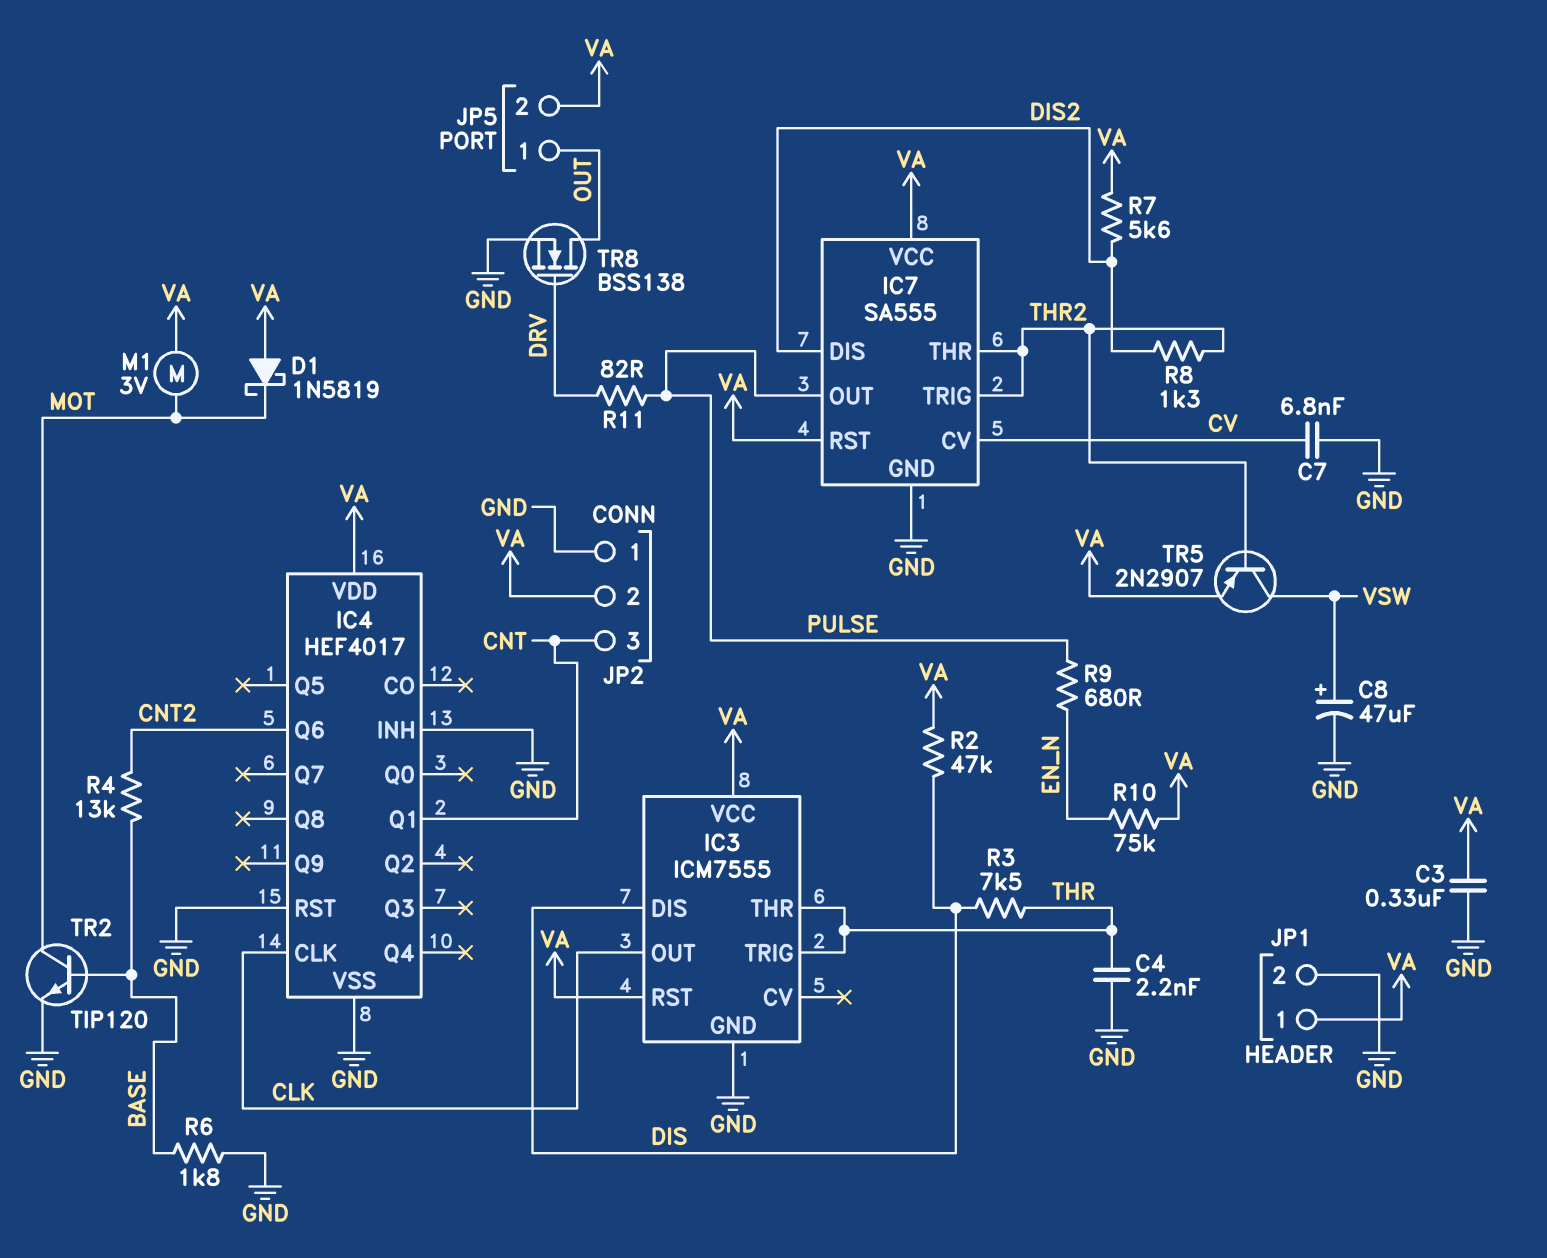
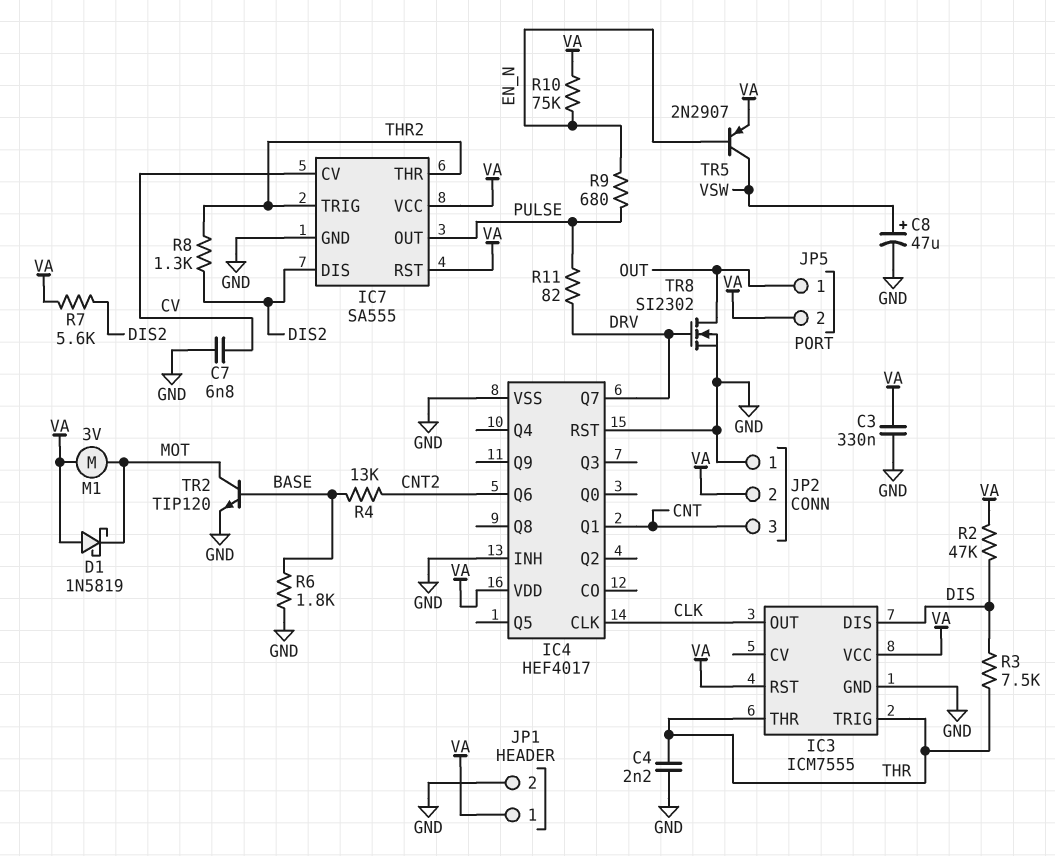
IC4 pin Q7: none -> DRV
TR5: PNP 2N2907 (B THR2, C VSW, E VA) -> PNP 2N2907 (B EN_N, C VSW, E VA)
TR8: NMOS BSS138 (G DRV, D OUT, S GND) -> NMOS SI2302 (G DRV, D OUT, S GND)

